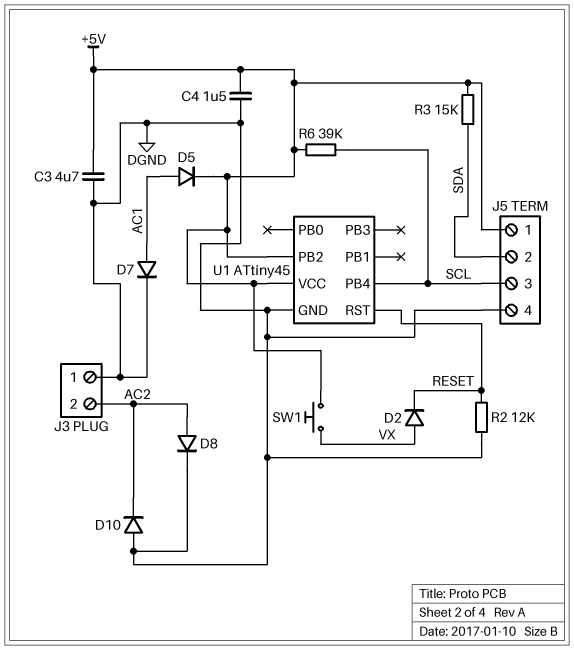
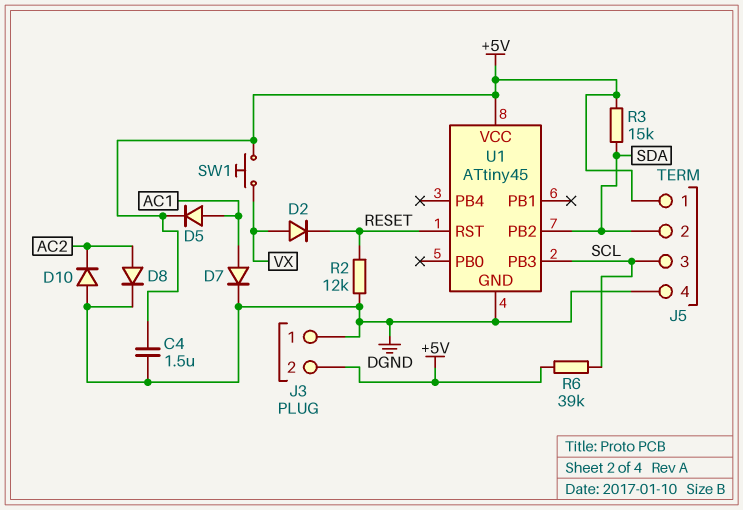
C3: 4.7uF (+5V, DGND) -> none
J3 pin 2: AC2 -> +5V
U1 pin PB2: +5V -> SDA
U1 pin PB3: none -> SCL
U1 pin PB4: SCL -> none

